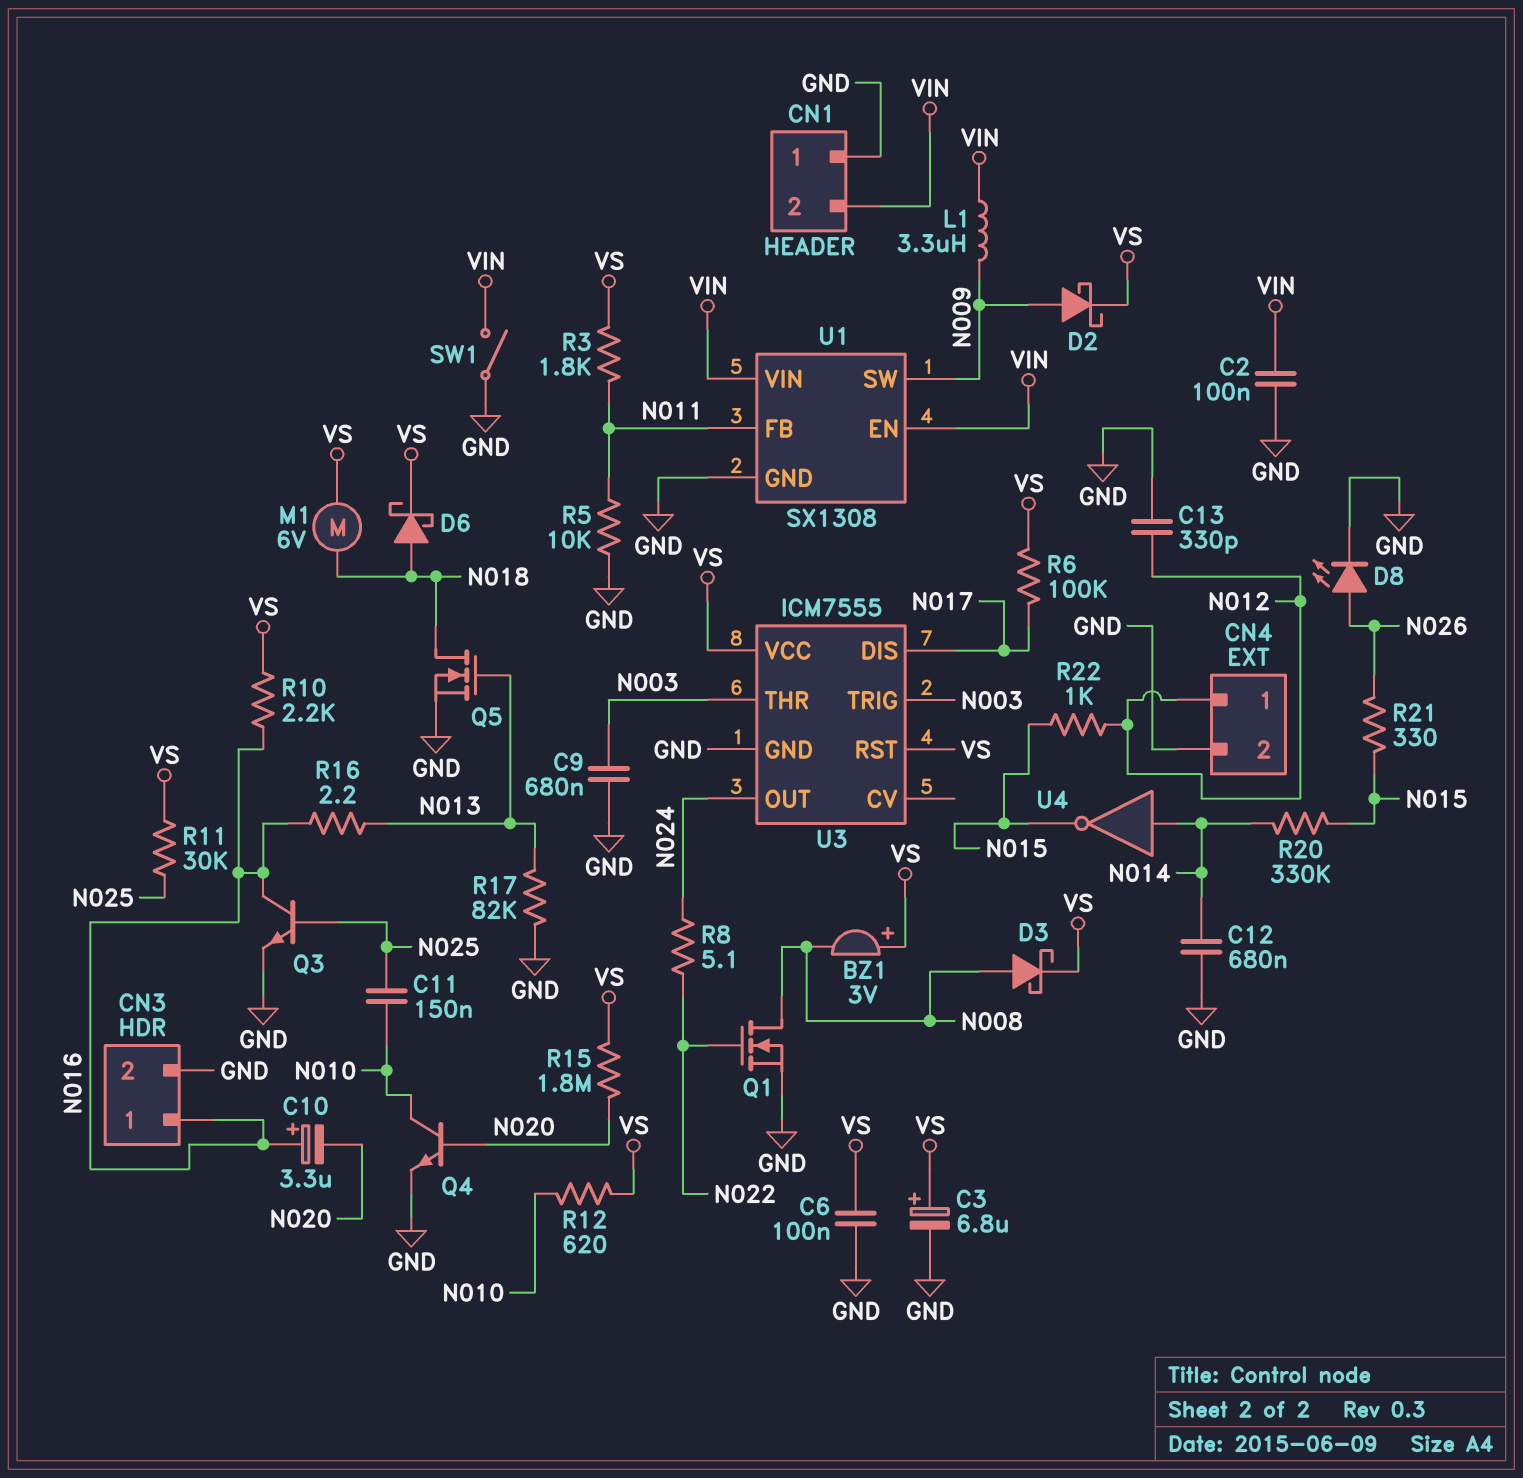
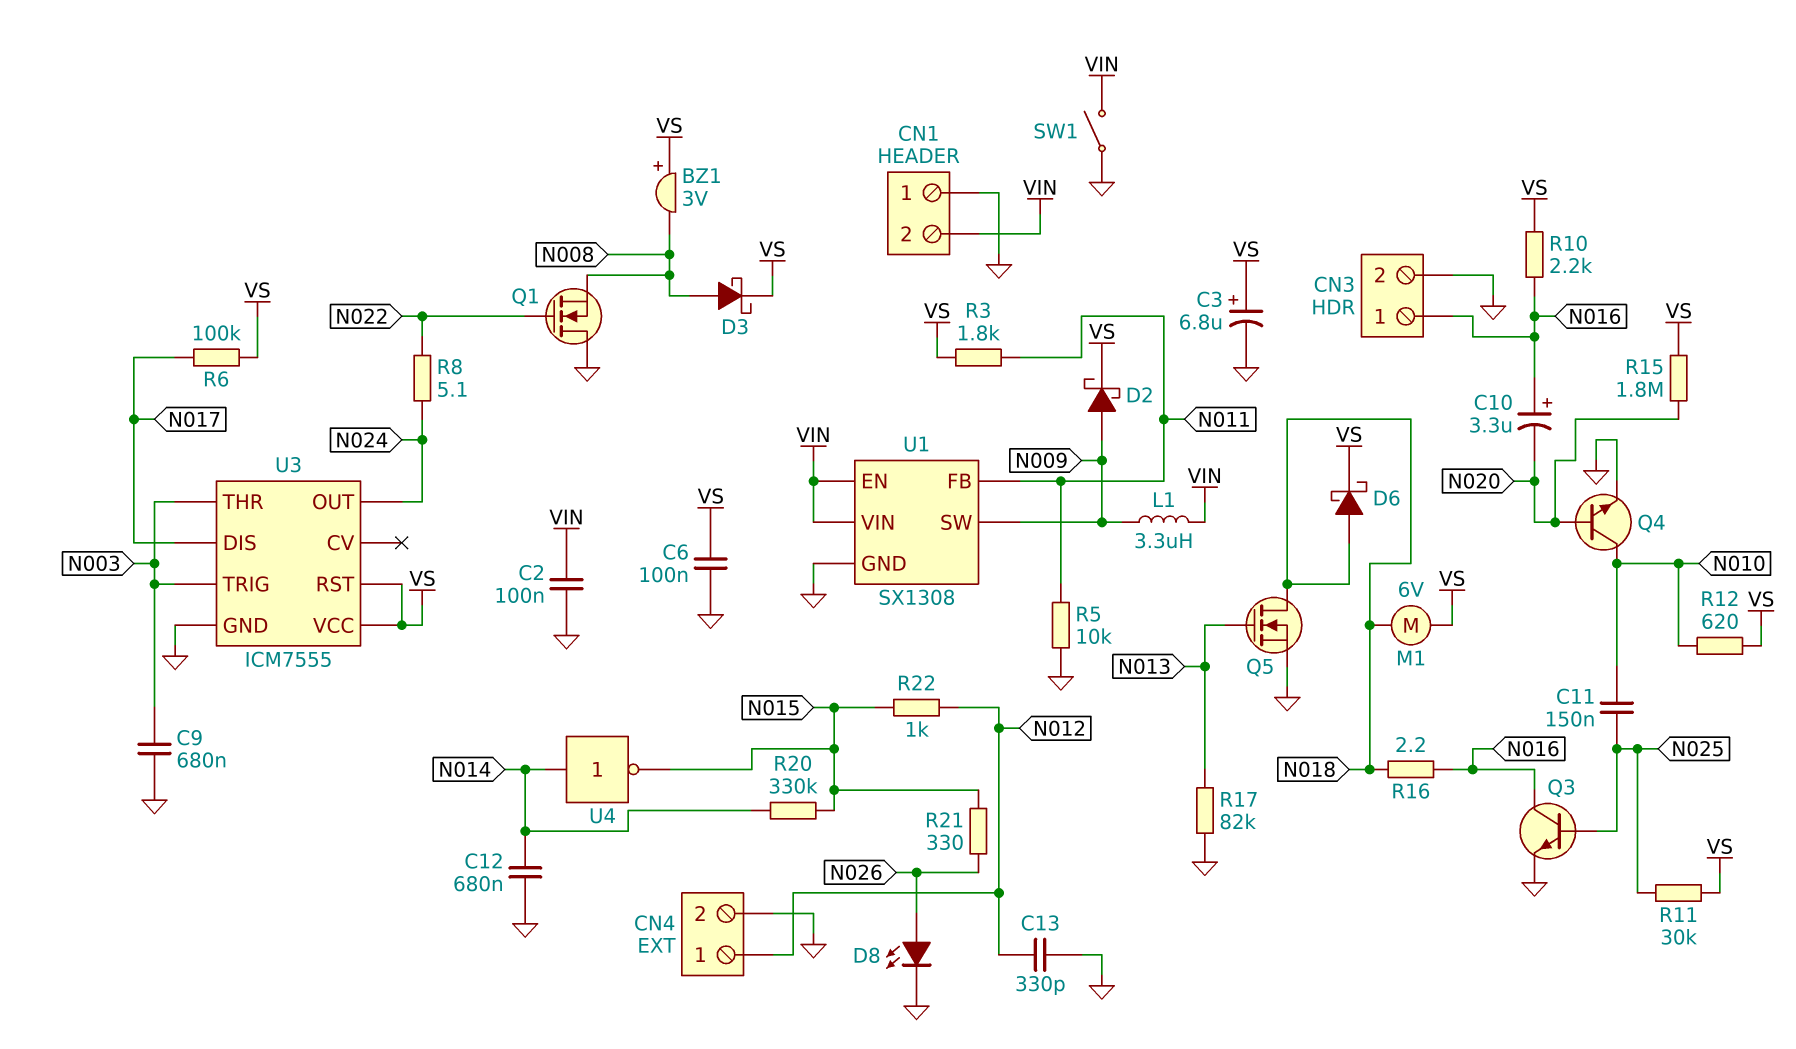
Q1: NMOS (G N022, D N008, S GND) -> NMOS (G N022, D GND, S N008)
R16: 2.2 (N013, N016) -> 2.2 (N016, N018)

